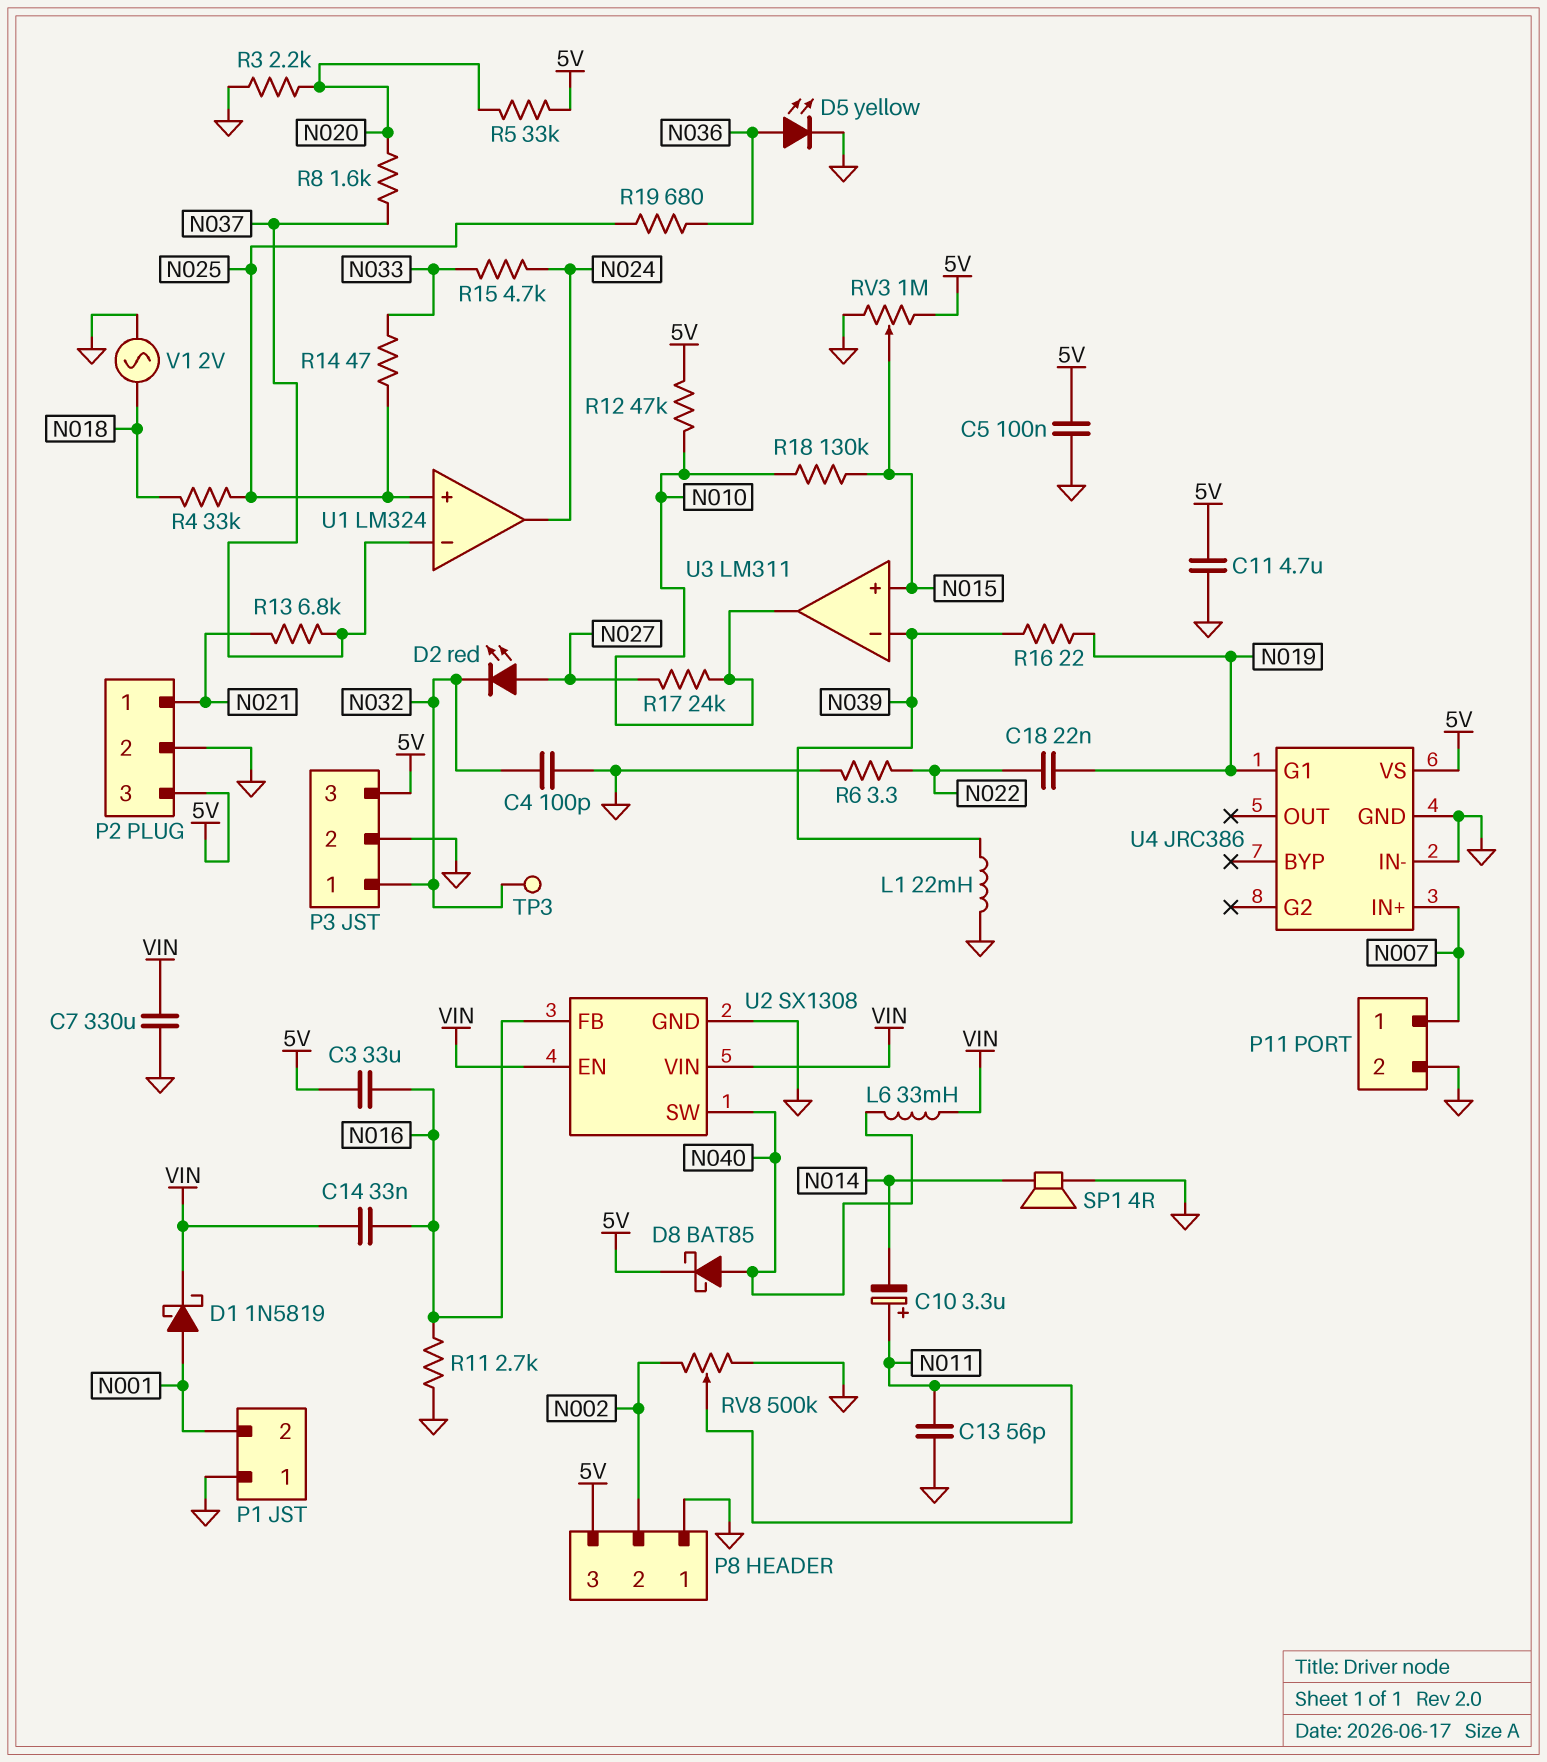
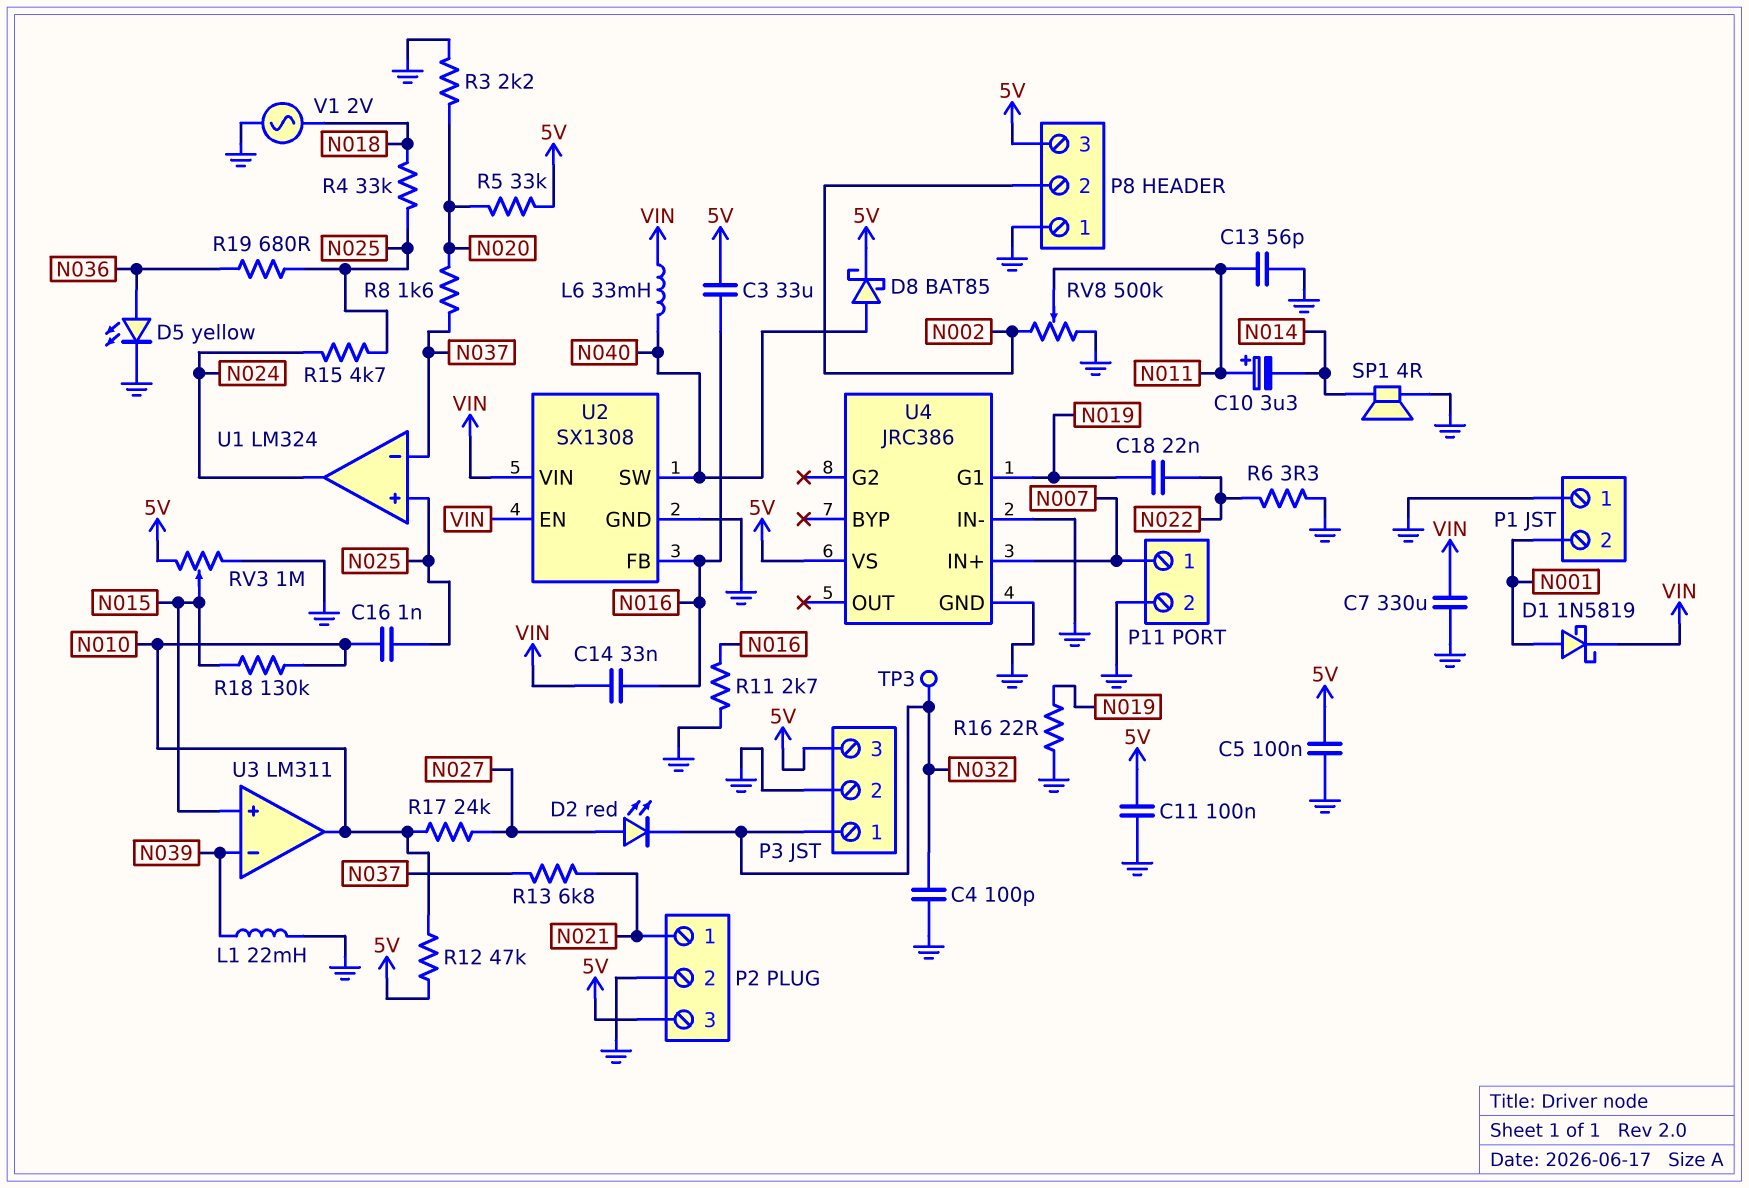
C11: 4.7uF (5V, GND) -> 100nF (5V, GND)
C16: none -> 1nF (N010, N025)
R14: 47 (N025, N033) -> none
R15: 4.7k (N024, N033) -> 4.7k (N024, N025)
R16: 22 (N019, N039) -> 22 (GND, N019)

